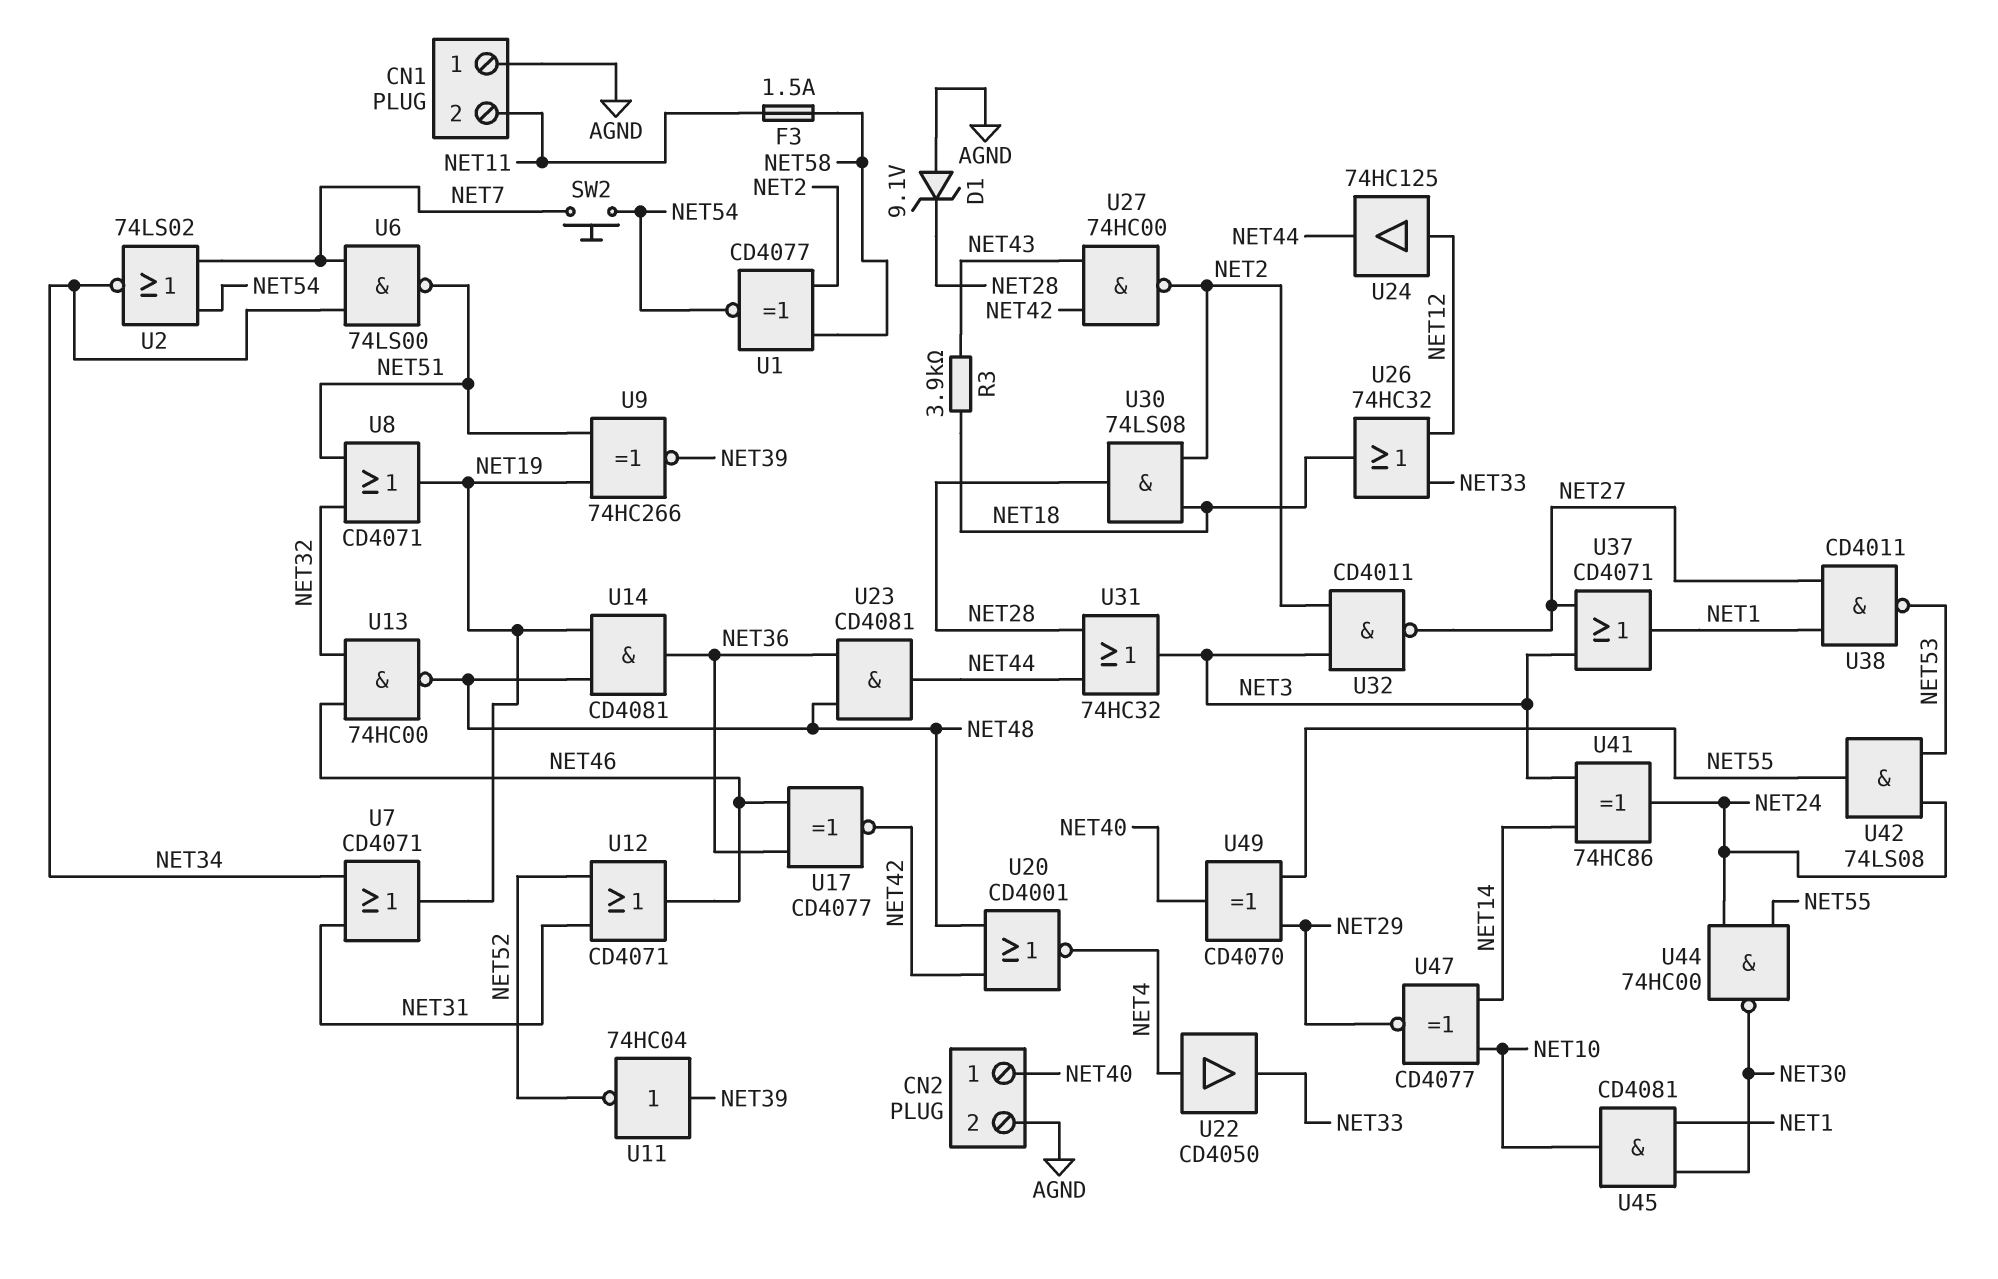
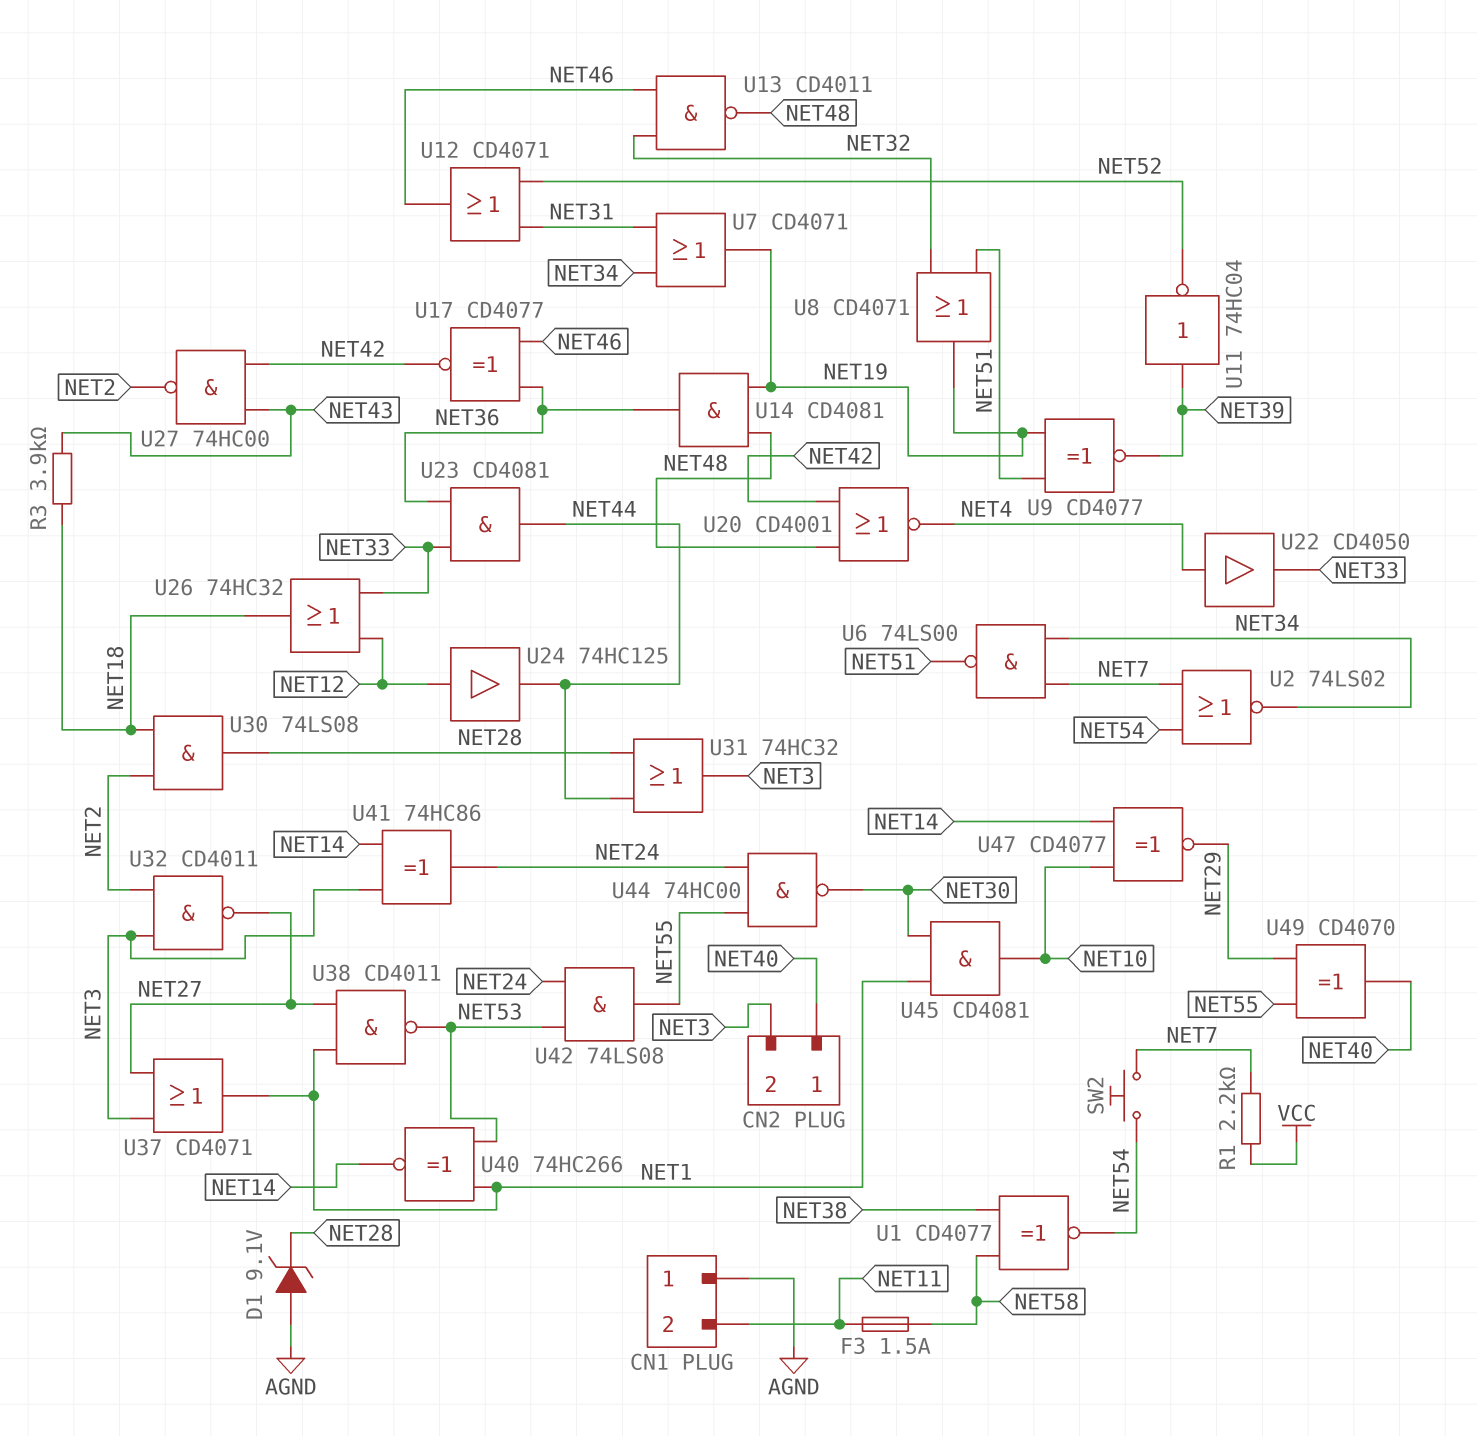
CN2 pin 2: AGND -> NET3
R1: none -> 2.2k (NET7, VCC)
U1: XNOR CD4077 (in NET2, in NET58, out NET54) -> XNOR CD4077 (in NET38, in NET58, out NET54)
U9: XNOR 74HC266 (in NET19, in NET51, out NET39) -> XNOR CD4077 (in NET19, in NET51, out NET39)
U13: NAND 74HC00 (in NET32, in NET46, out NET48) -> NAND CD4011 (in NET32, in NET46, out NET48)
U23: AND CD4081 (in NET36, in NET48, out NET44) -> AND CD4081 (in NET33, in NET36, out NET44)
U40: none -> XNOR 74HC266 (in NET1, in NET53, out NET14)

